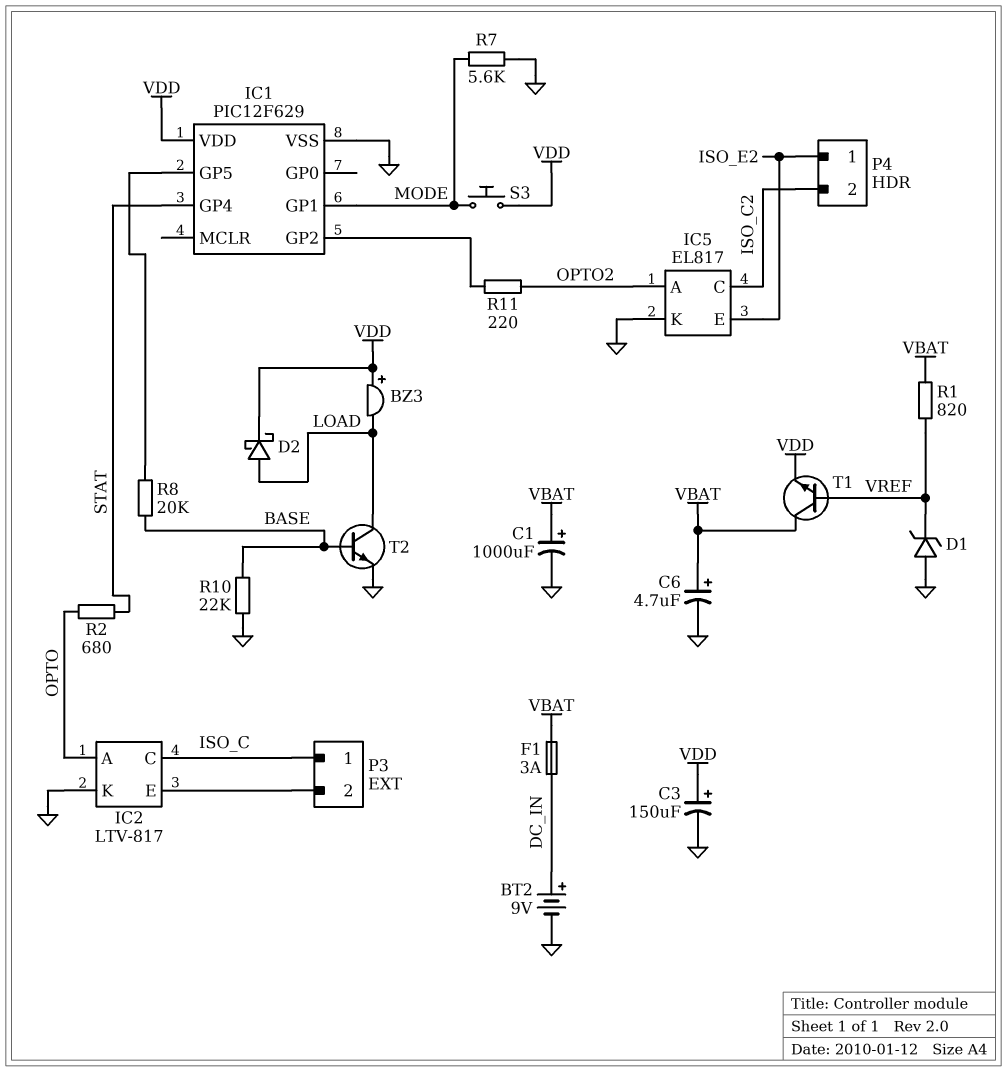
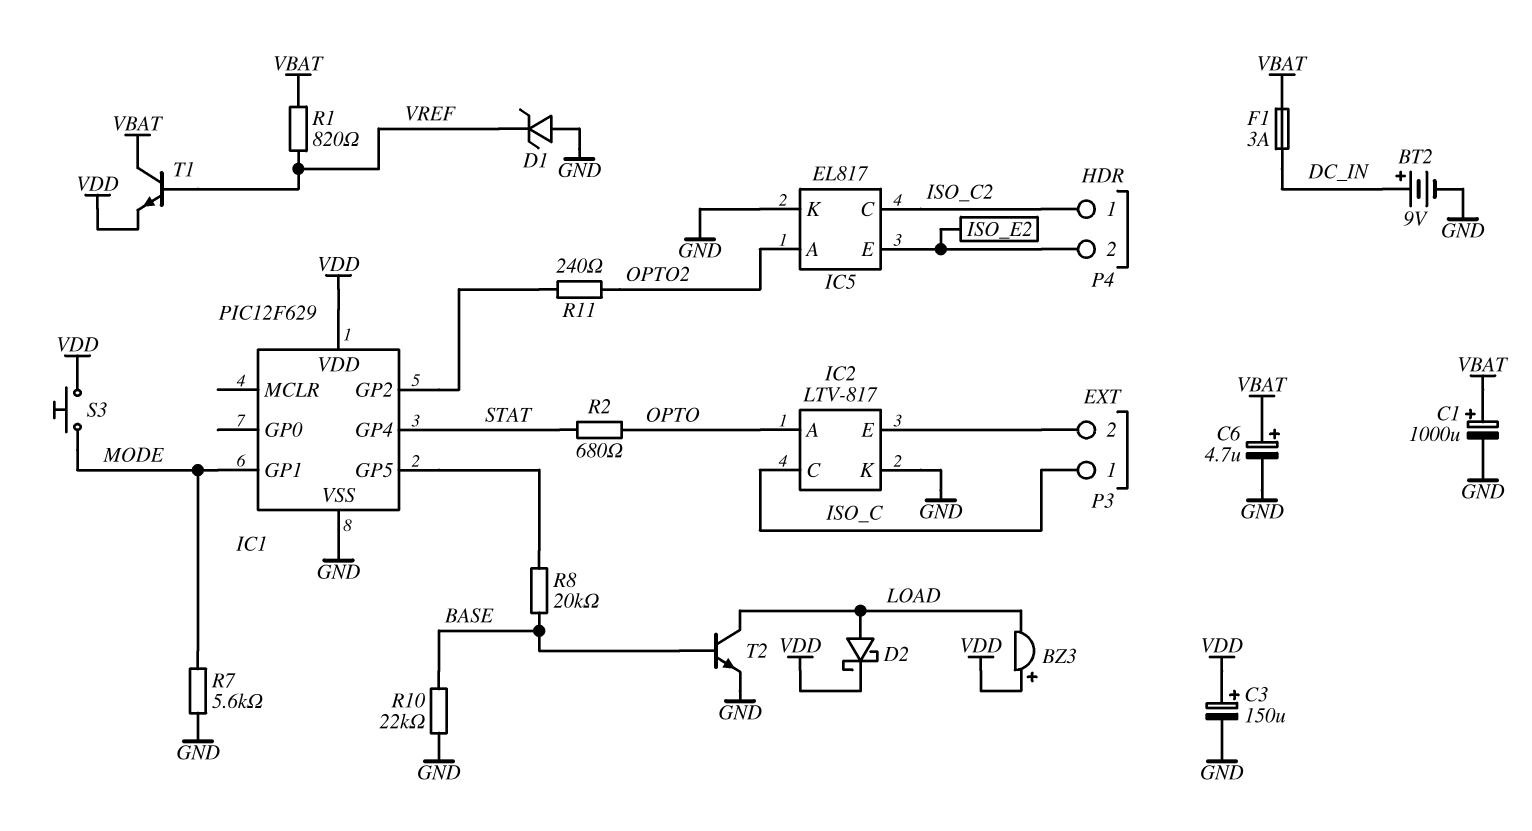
P4 pin 1: ISO_E2 -> ISO_C2
P4 pin 2: ISO_C2 -> ISO_E2
R11: 220 (IC1/GP2, OPTO2) -> 240 (IC1/GP2, OPTO2)

